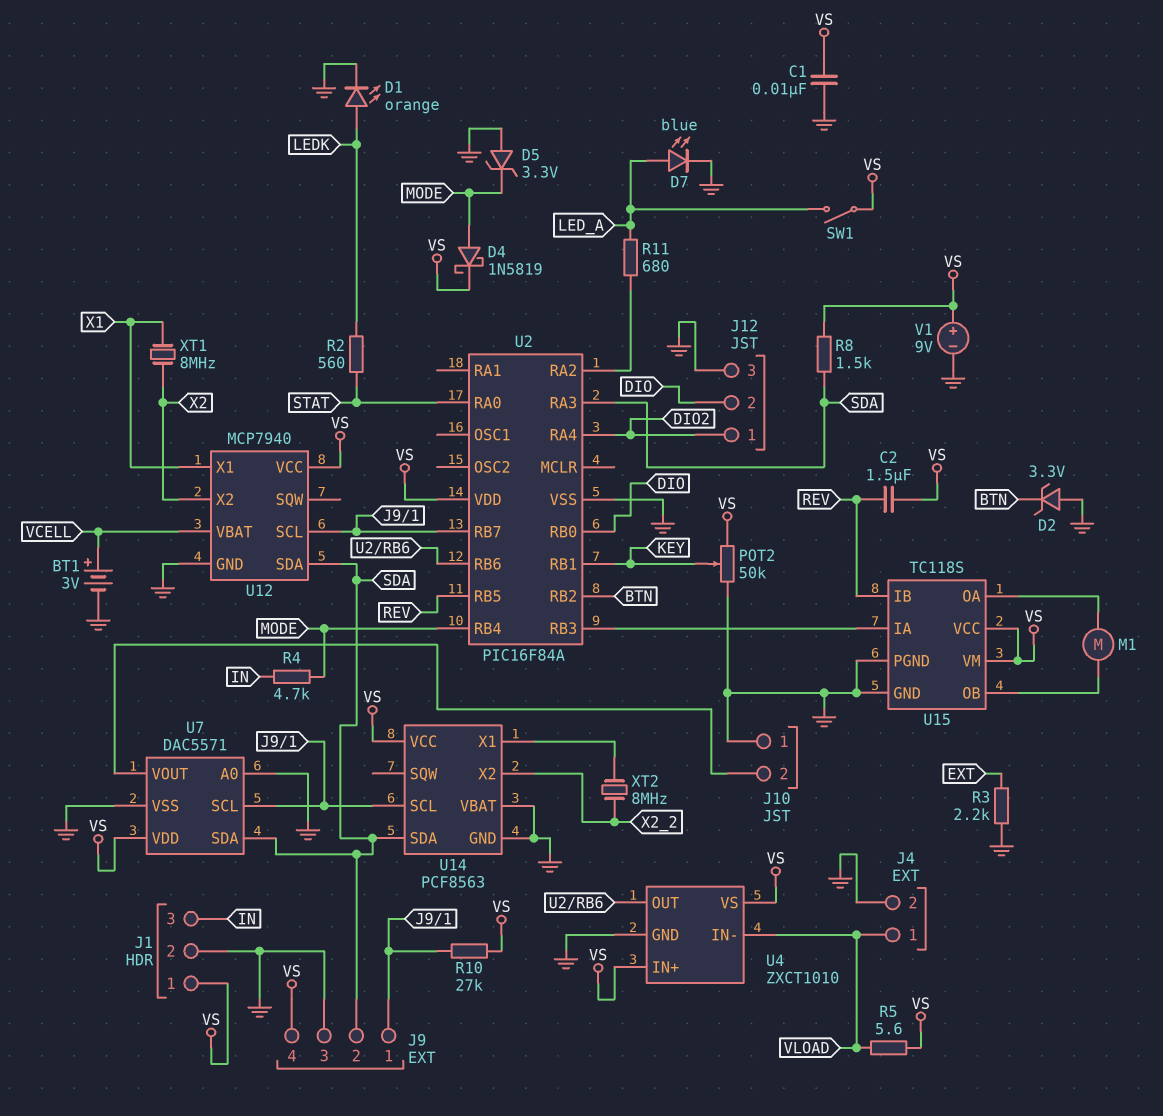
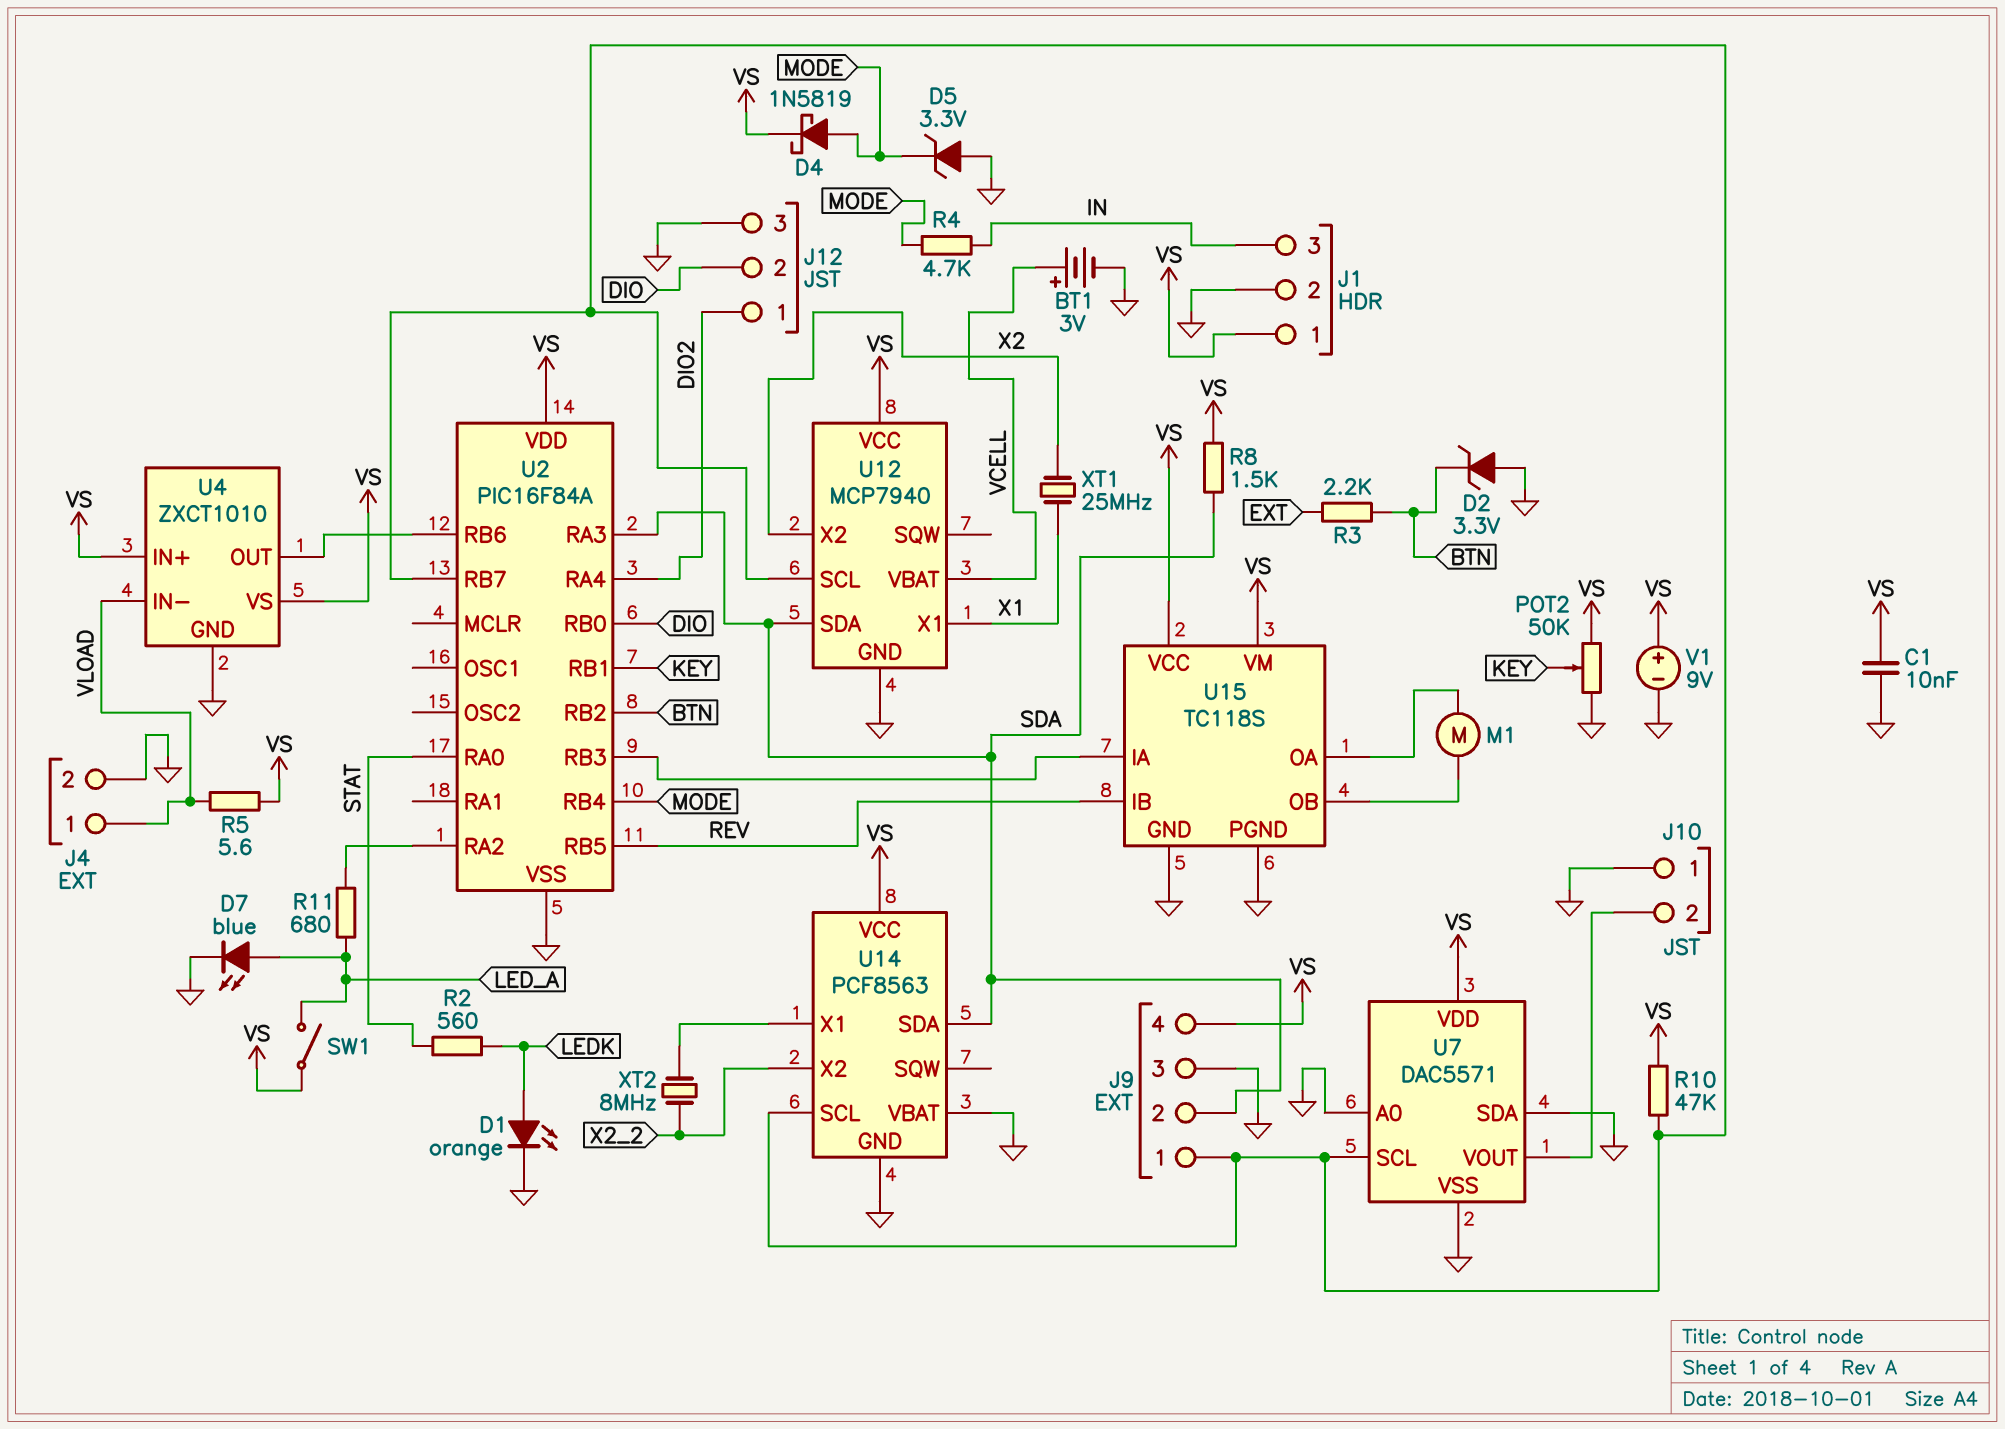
C2: 1.5uF (REV, VS) -> none
R3: 2.2k (EXT, GND) -> 2.2k (BTN, EXT)
R10: 27k (J9/1, VS) -> 47k (J9/1, VS)
U7 pin SDA: SDA -> GND
XT1: 8MHz (X1, X2) -> 25MHz (X1, X2)

